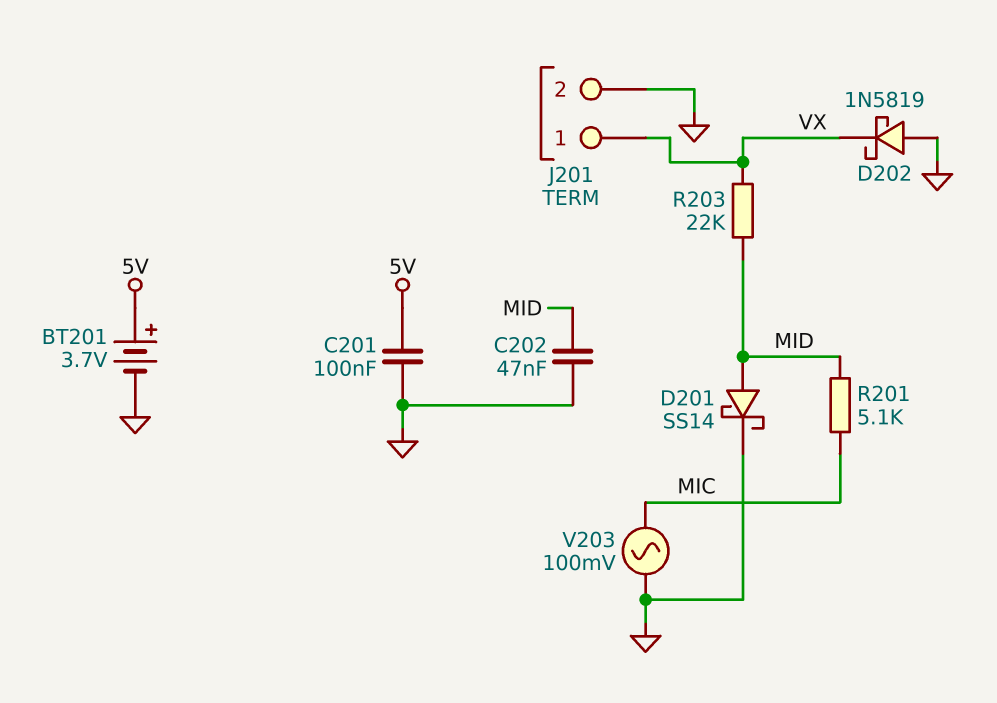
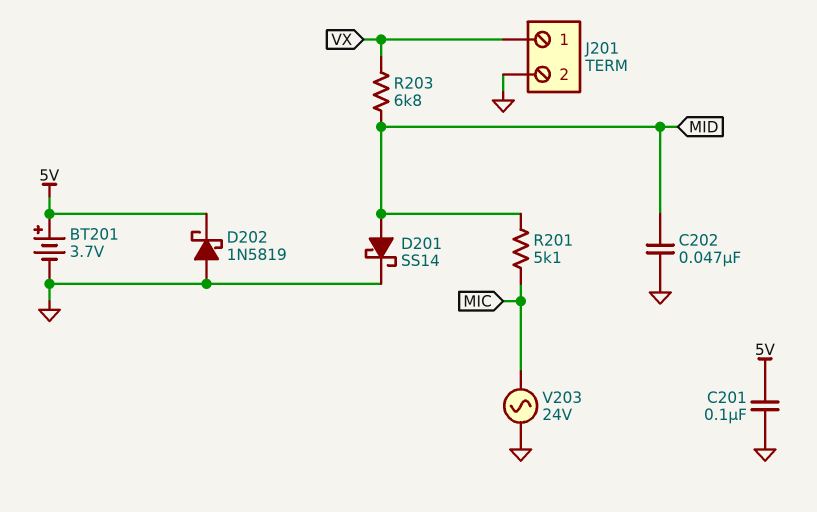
D202: schottky 1N5819 (A GND, K VX) -> schottky 1N5819 (A GND, K 5V)
R203: 22k (MID, VX) -> 6.8k (MID, VX)
V203: AC 100mV (GND, MIC) -> AC 24V (GND, MIC)

